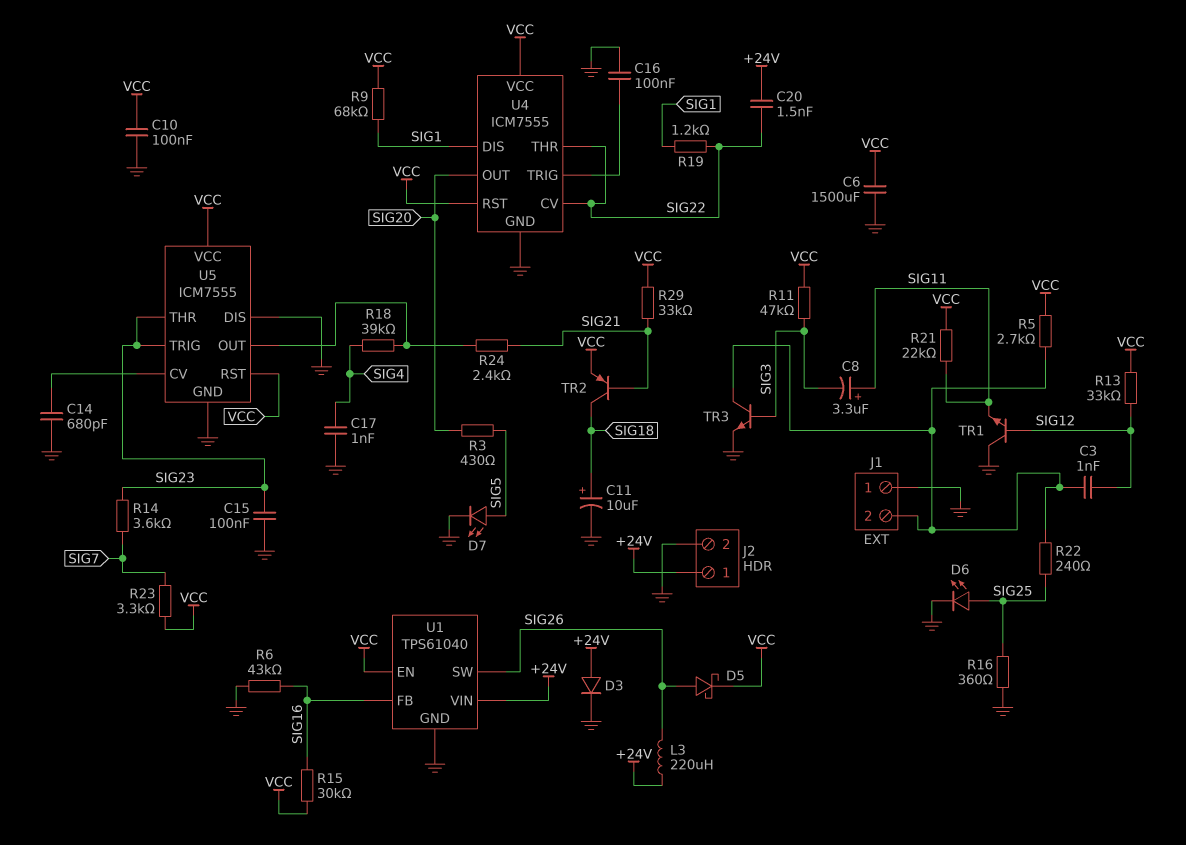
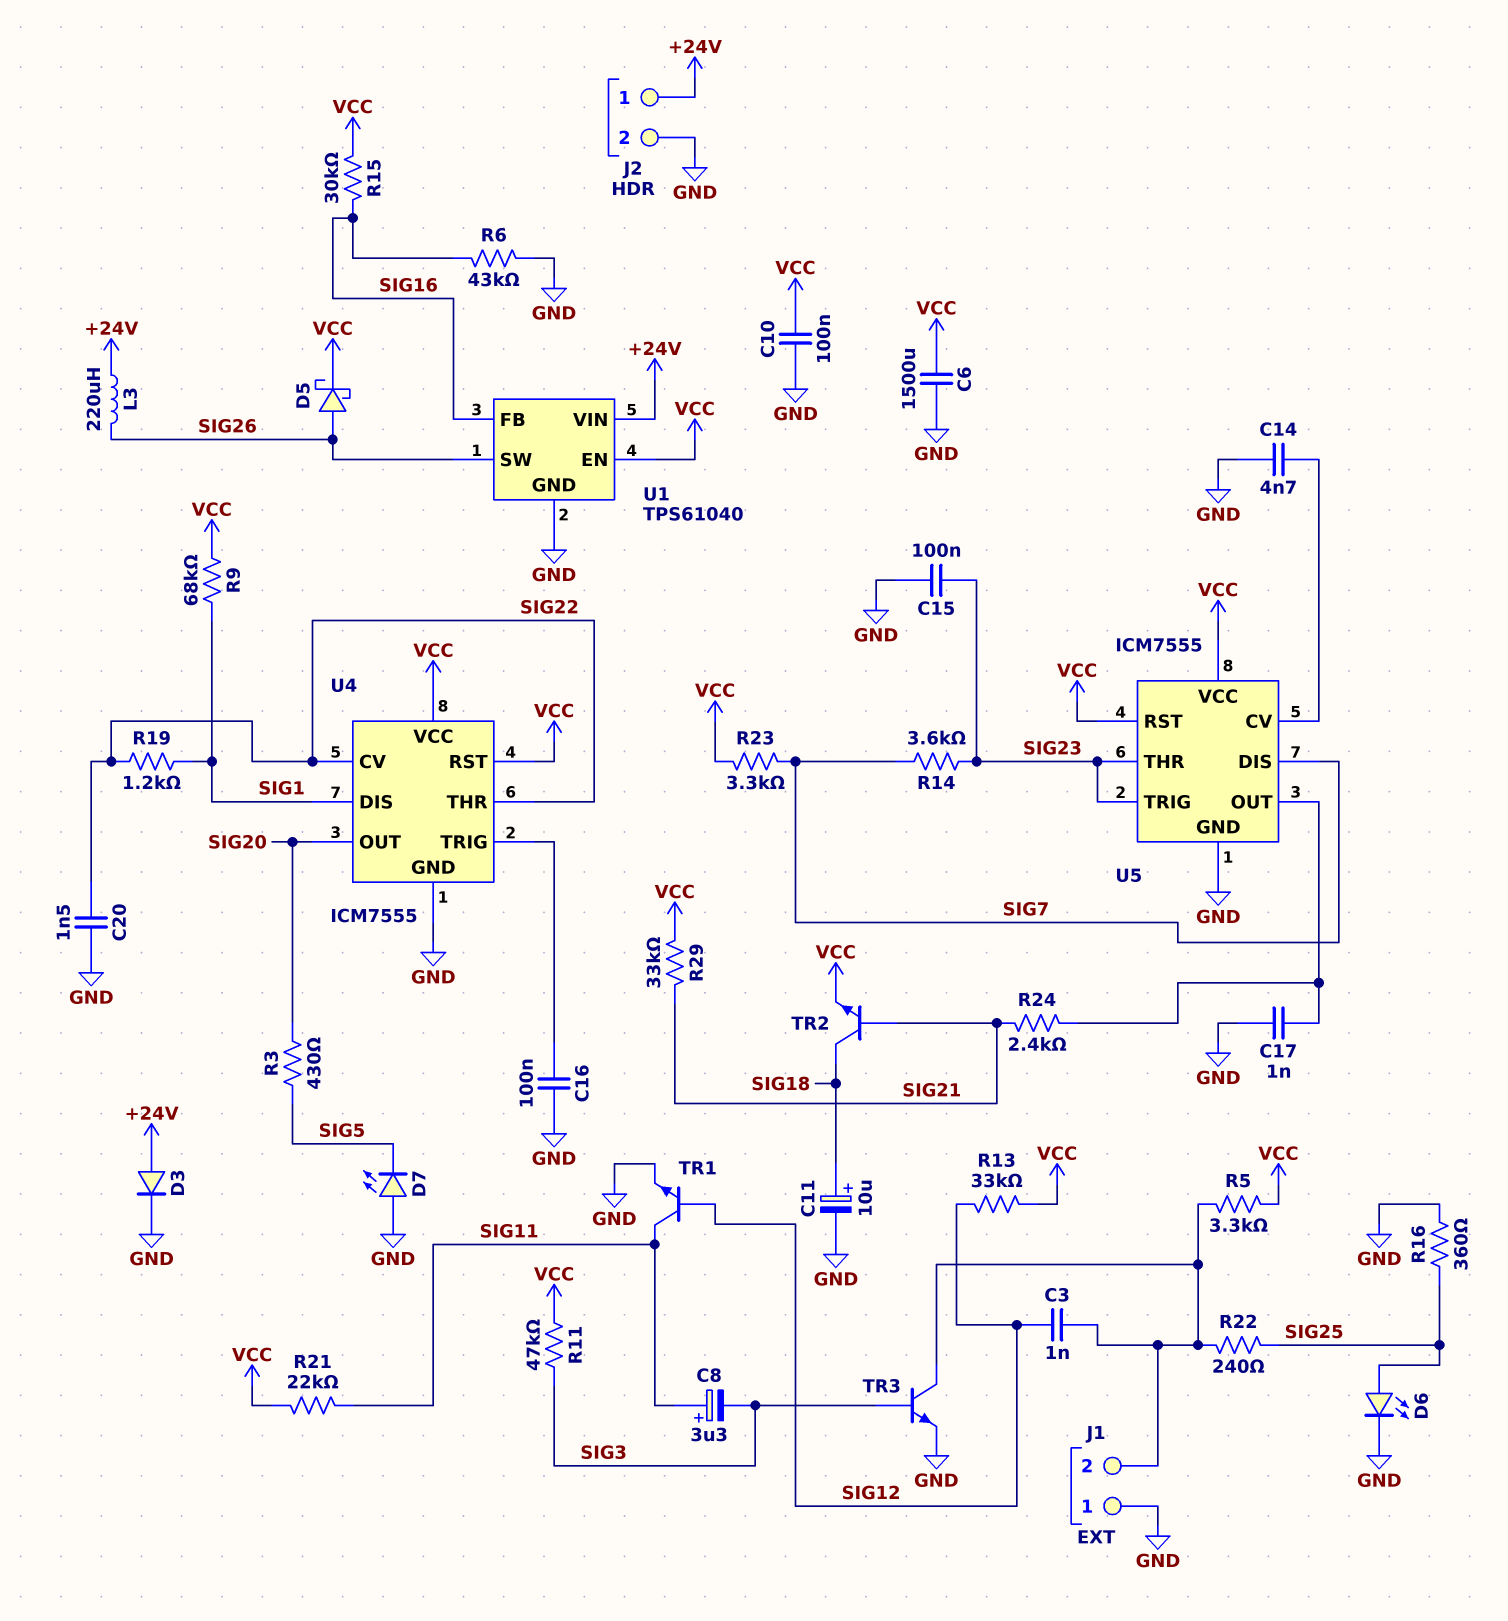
C14: 680pF (GND, U5/CV) -> 4.7nF (GND, U5/CV)
C17: 1nF (GND, SIG4) -> 1nF (GND, U5/OUT)
C20: 1.5nF (+24V, SIG22) -> 1.5nF (GND, SIG22)
D7: LED (A SIG5, K GND) -> LED (A GND, K SIG5)
R5: 2.7k (J1/2, VCC) -> 3.3k (J1/2, VCC)
R18: 39k (SIG4, U5/OUT) -> none
TR1: NPN (B SIG12, C GND, E SIG11) -> NPN (B SIG12, C SIG11, E GND)
TR2: PNP (B SIG21, C SIG18, E VCC) -> NPN (B SIG21, C SIG18, E VCC)
U5 pin DIS: GND -> SIG7

